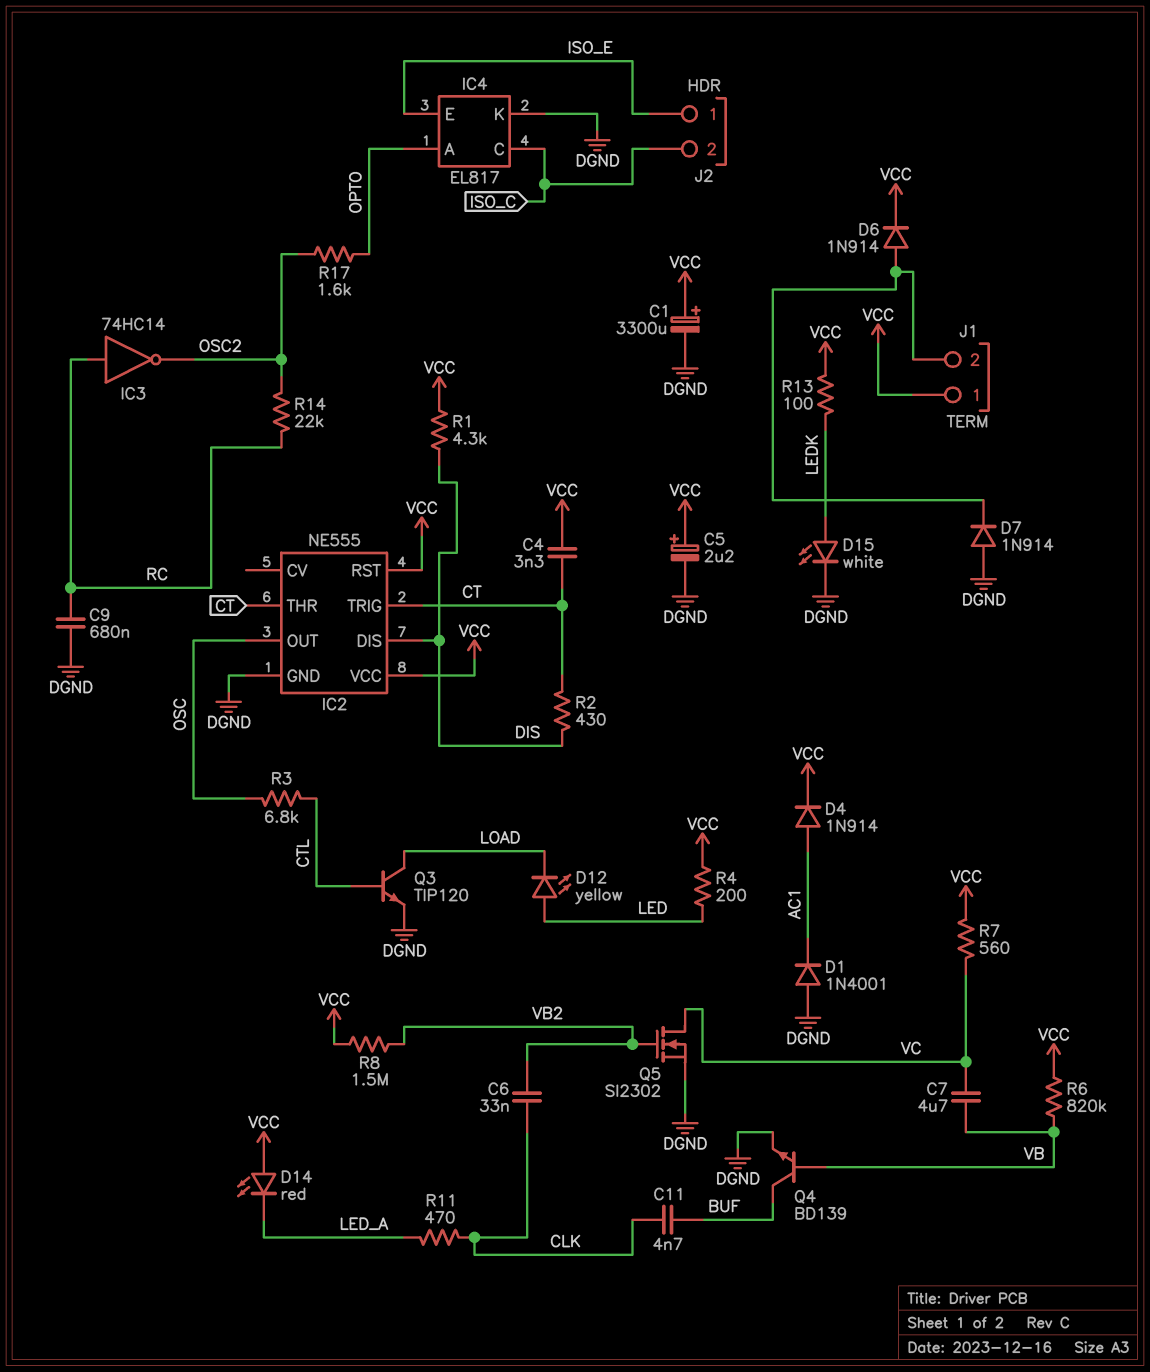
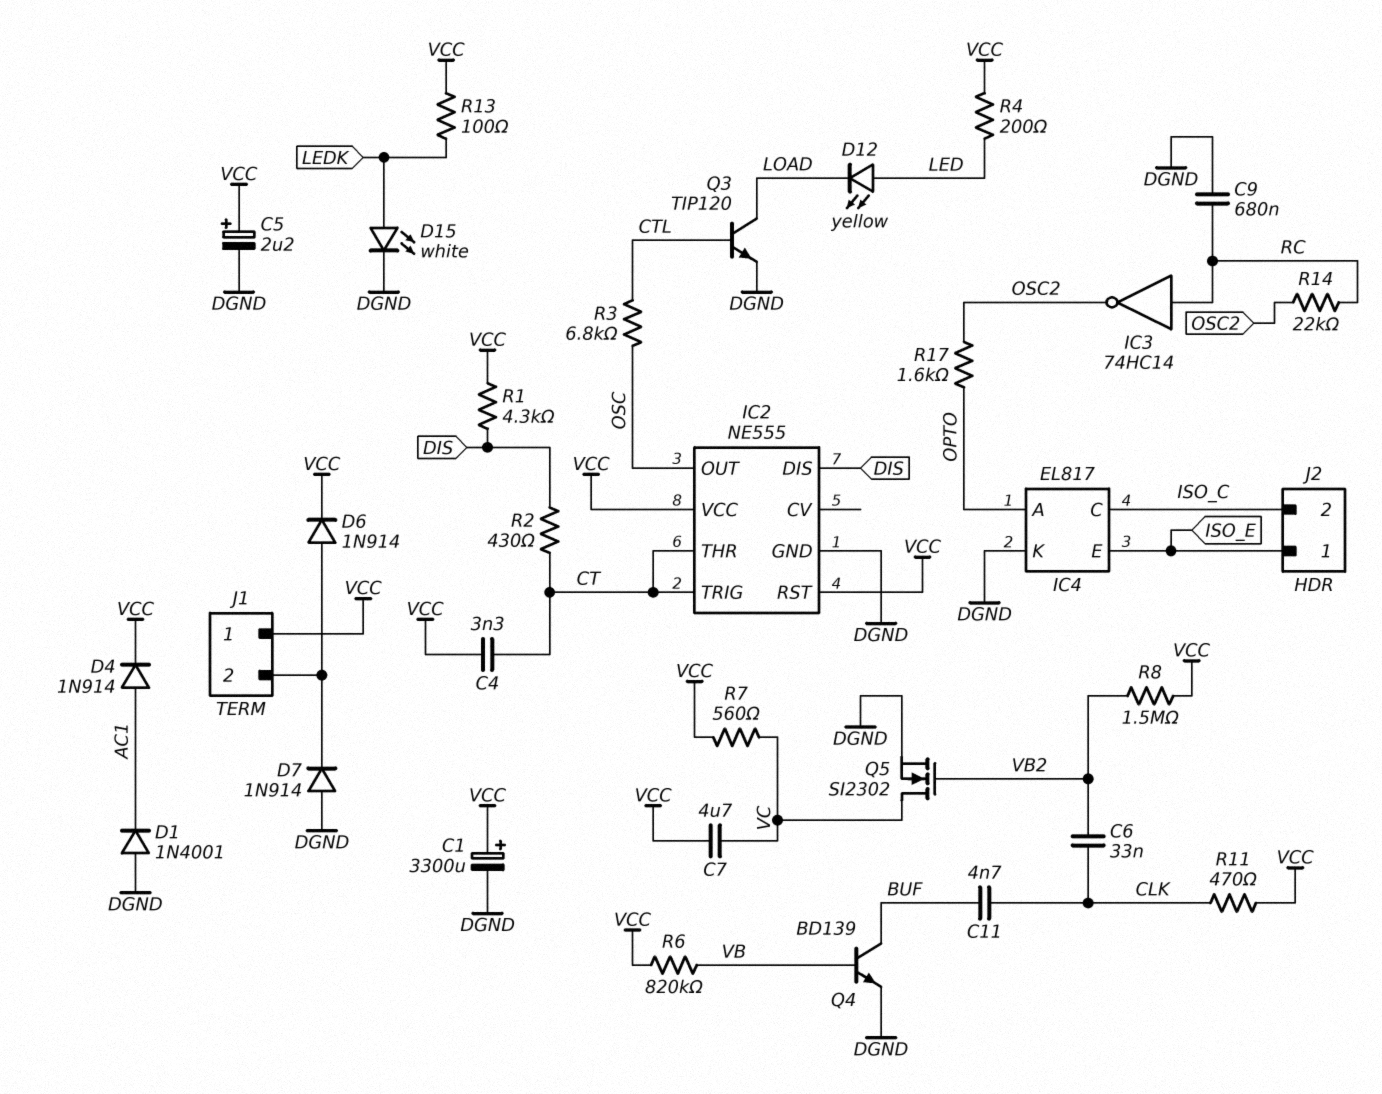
C7: 4.7uF (VB, VC) -> 4.7uF (VC, VCC)
D14: LED red (A VCC, K LED_A) -> none
R11: 470 (CLK, LED_A) -> 470 (CLK, VCC)

